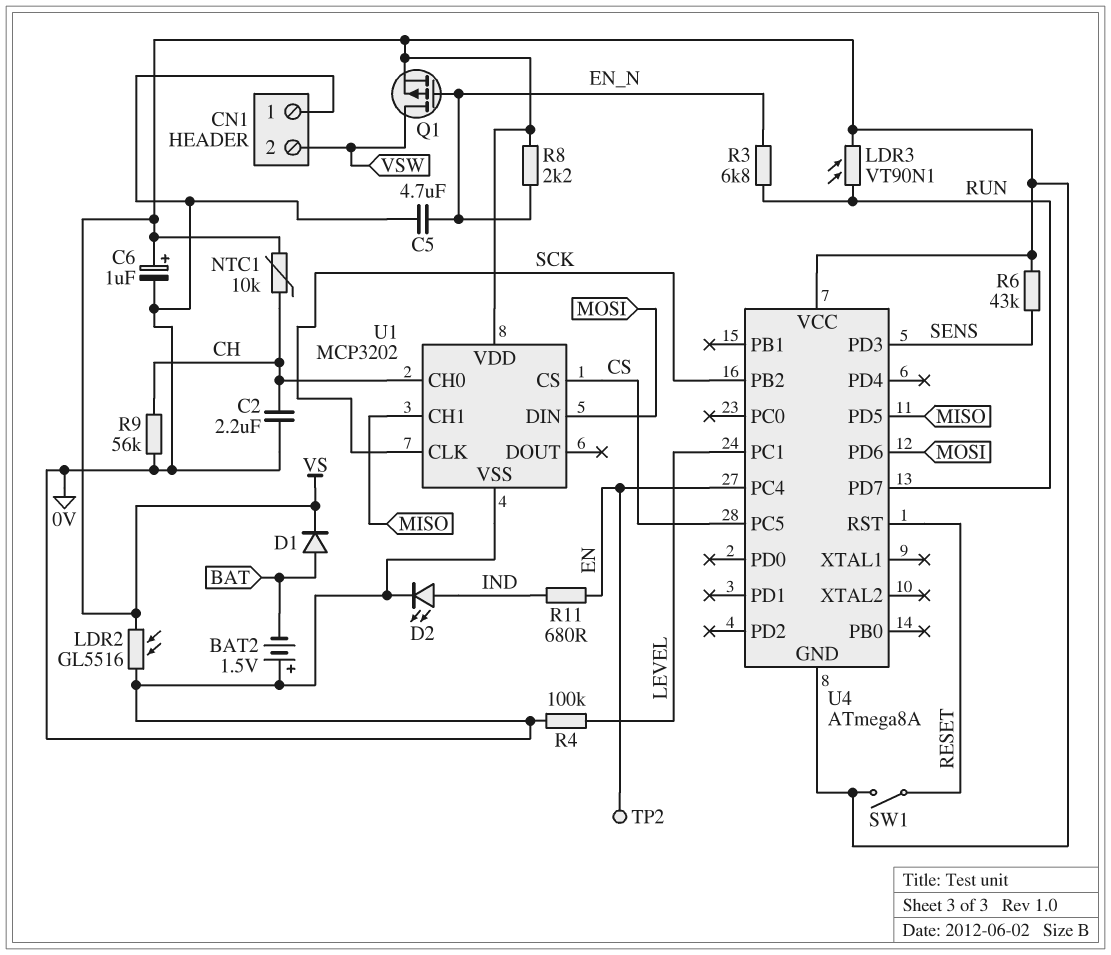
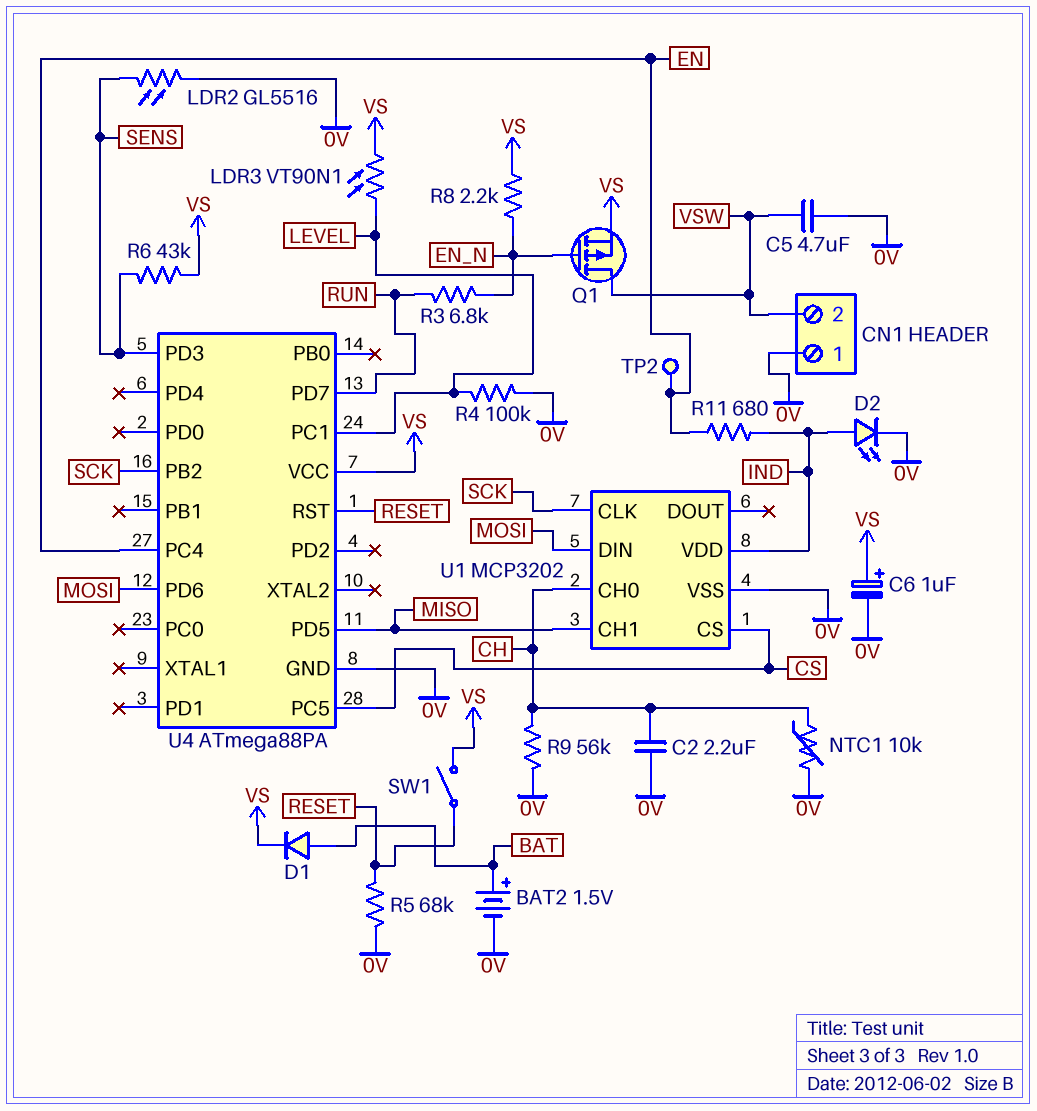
BAT2: 1.5V (plus 0V, minus BAT) -> 1.5V (plus BAT, minus 0V)
C5: 4.7uF (0V, EN_N) -> 4.7uF (0V, VSW)
LDR2: GL5516 (0V, VS) -> GL5516 (0V, SENS)
LDR3: VT90N1 (RUN, VS) -> VT90N1 (LEVEL, VS)
NTC1: 10k (CH, VS) -> 10k (0V, CH)
R5: none -> 68k (0V, RESET)
U1 pin VDD: VS -> IND
U4: ATmega8A -> ATmega88PA
U4 pin GND: VS -> 0V

